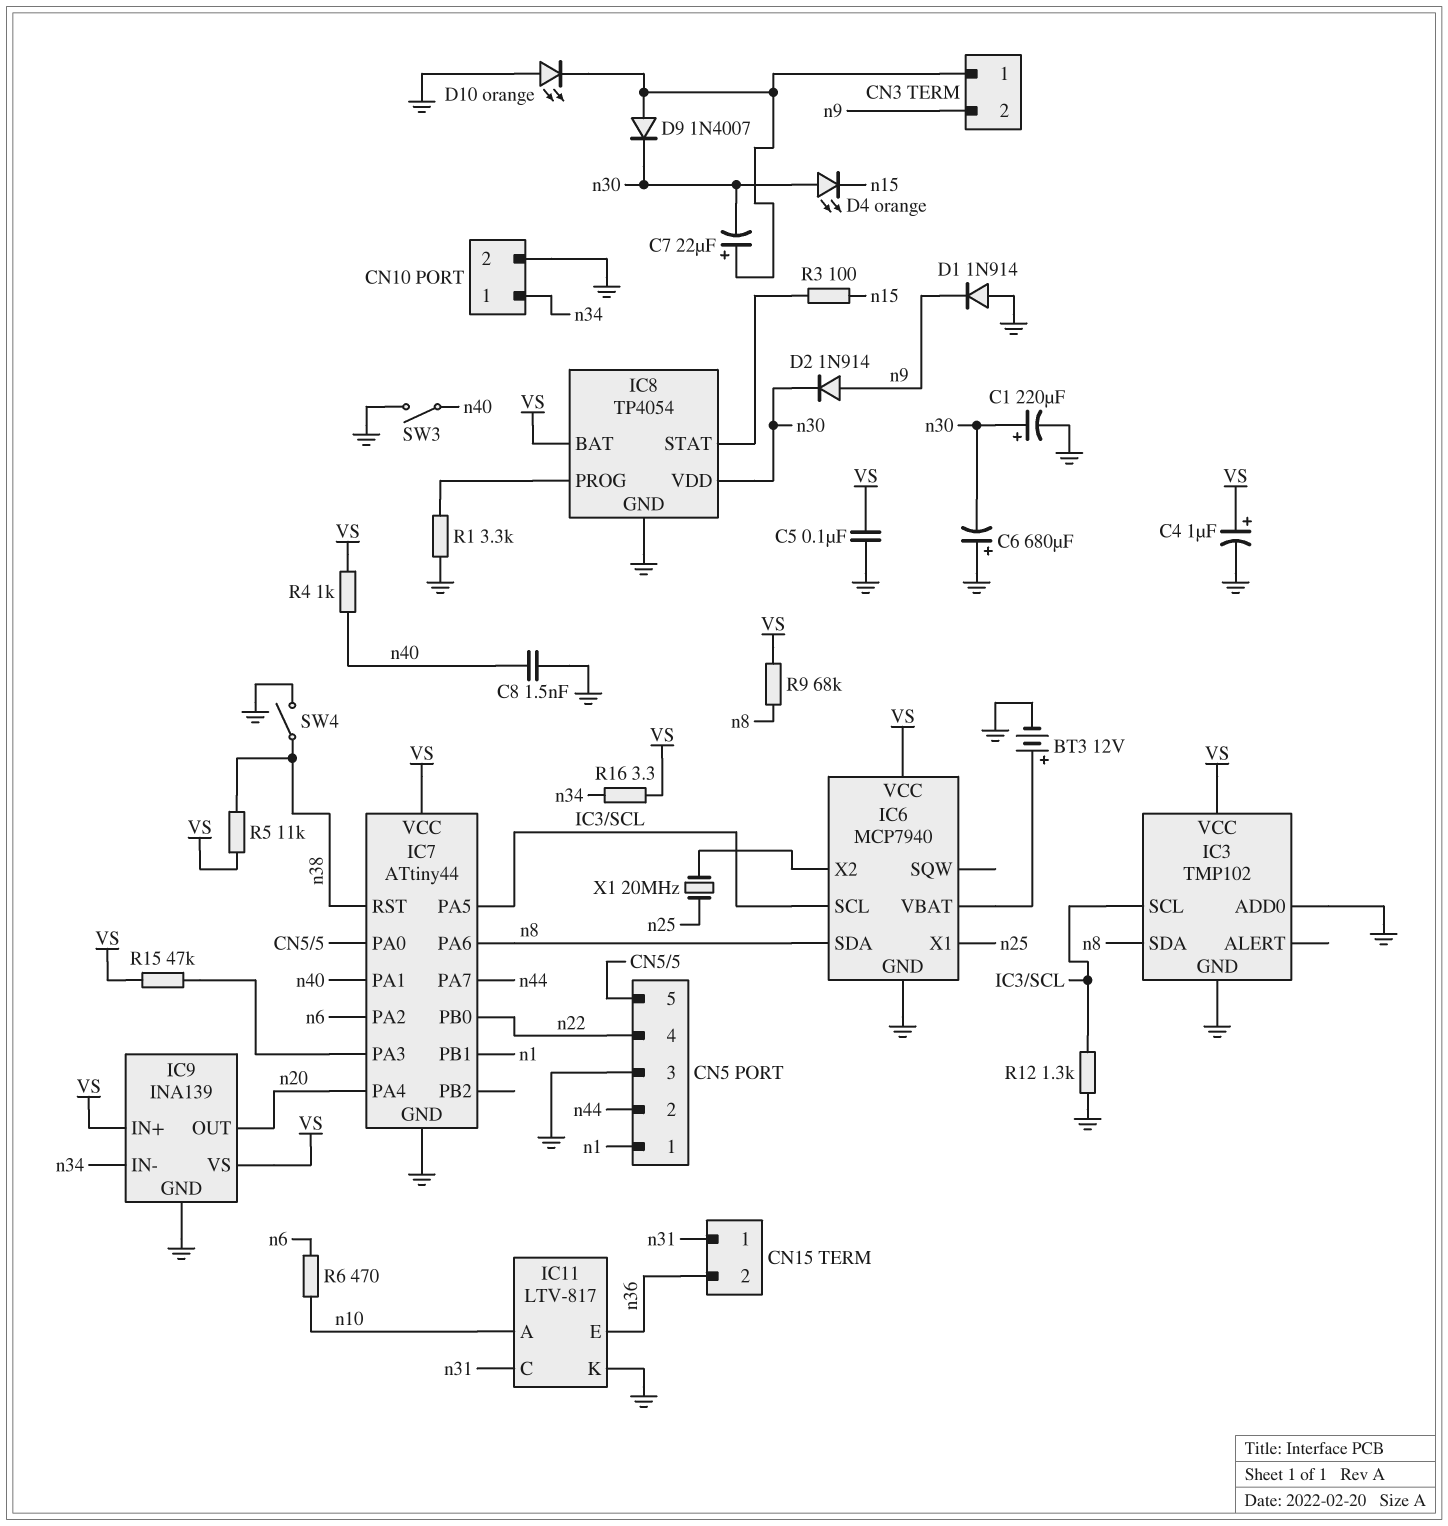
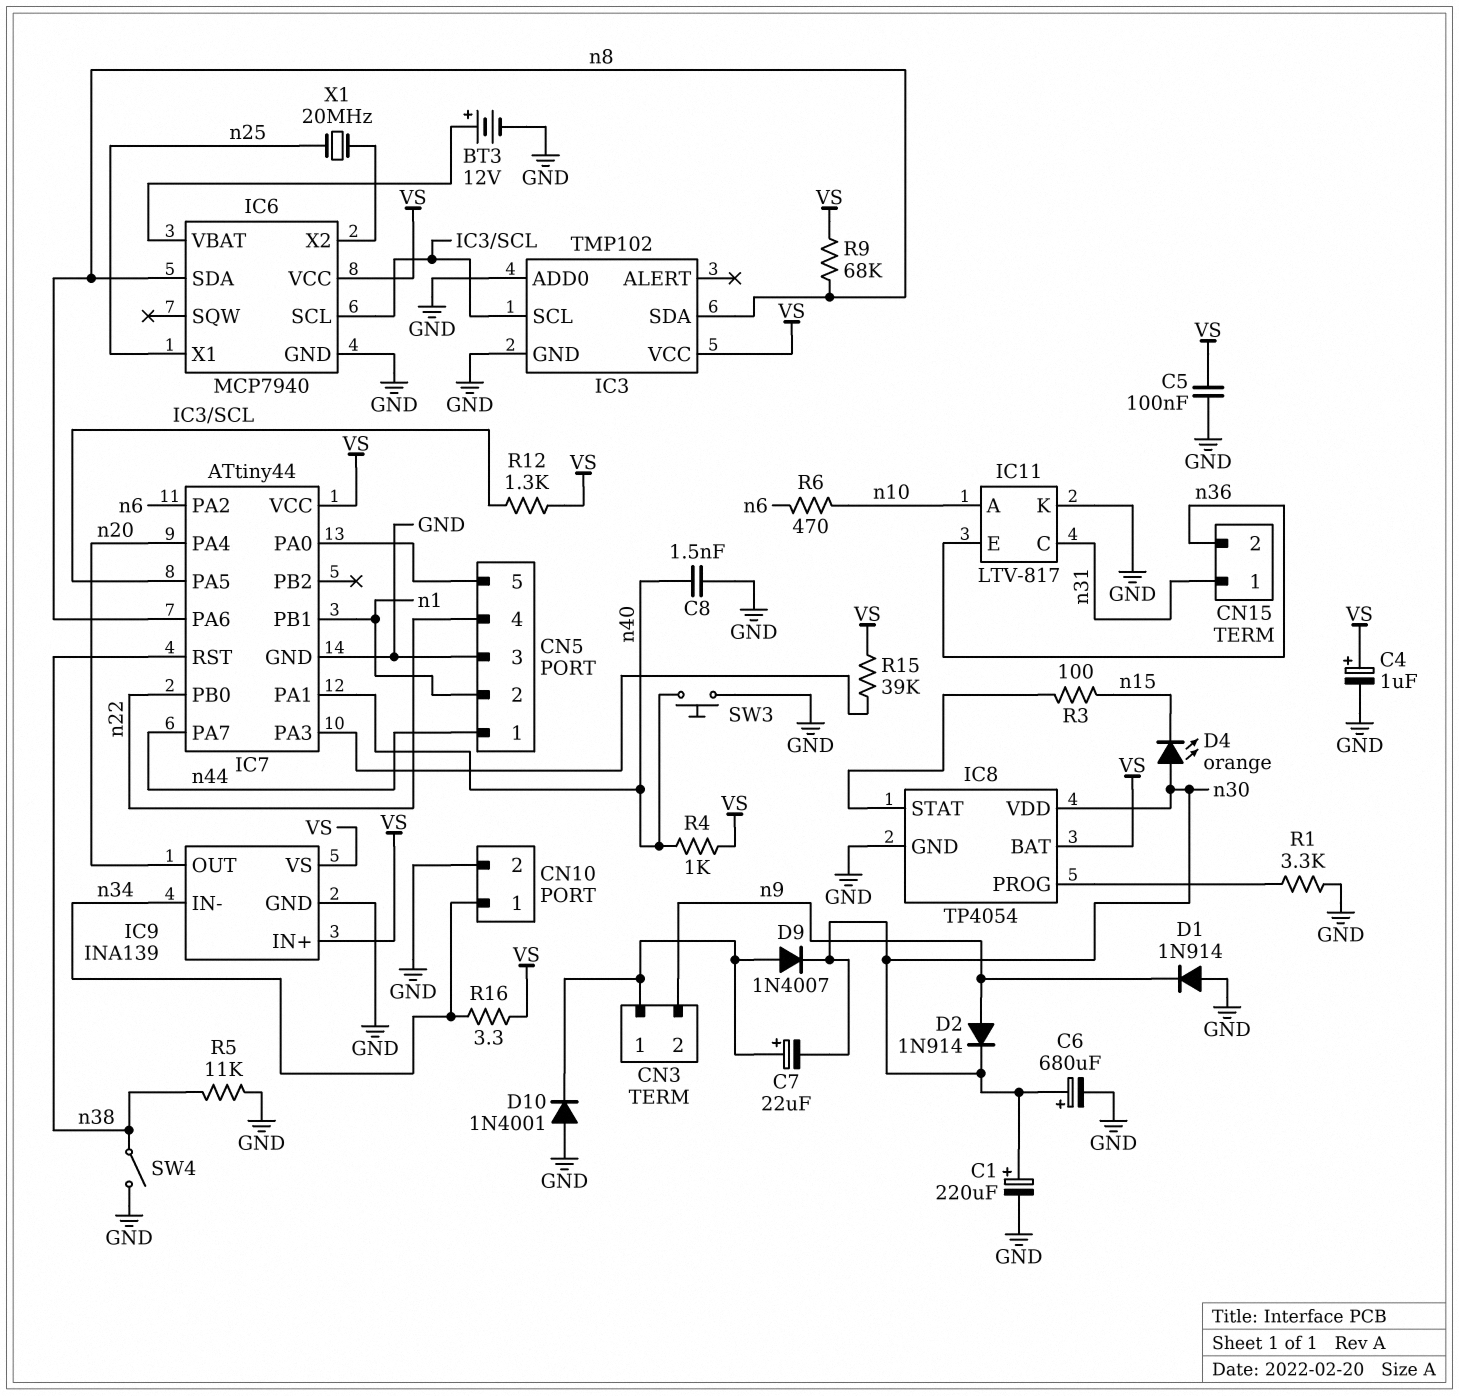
C6: 680uF (plus GND, minus n30) -> 680uF (plus n30, minus GND)
CN5 pin 1: n1 -> n44
CN5 pin 2: n44 -> n1
D10: LED orange (A GND, K CN3/1) -> diode 1N4001 (A GND, K CN3/1)
R5: 11k (VS, n38) -> 11k (GND, n38)
R12: 1.3k (GND, IC3/SCL) -> 1.3k (IC3/SCL, VS)
R15: 47k (IC7/PA3, VS) -> 39k (IC7/PA3, VS)
SW3: switch (GND, n40) -> button (GND, n40)

